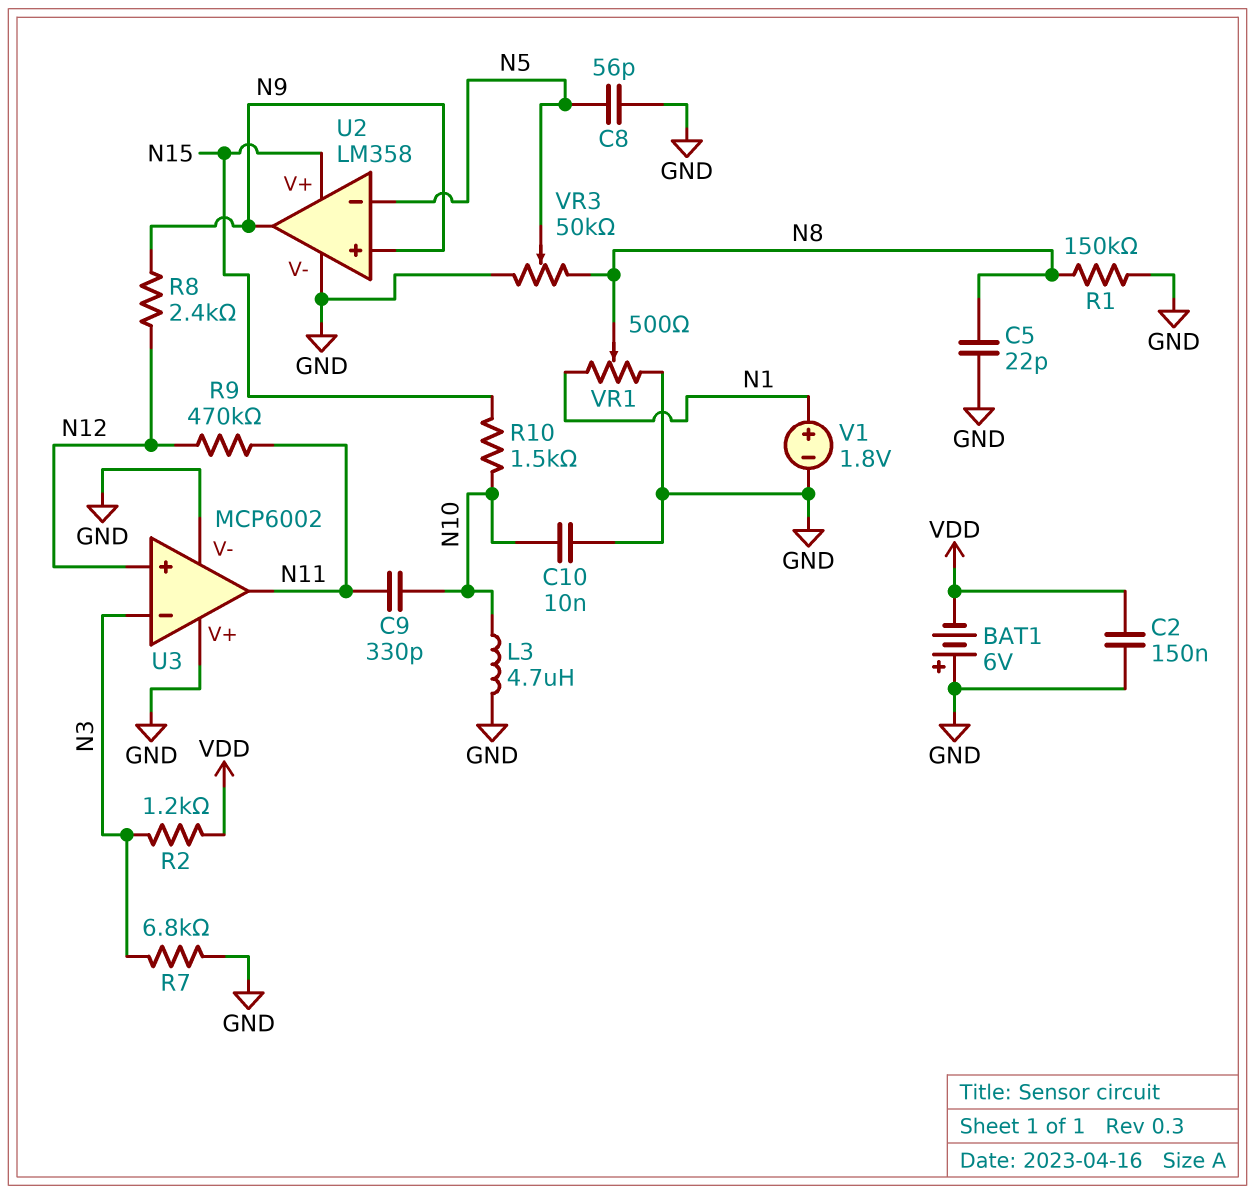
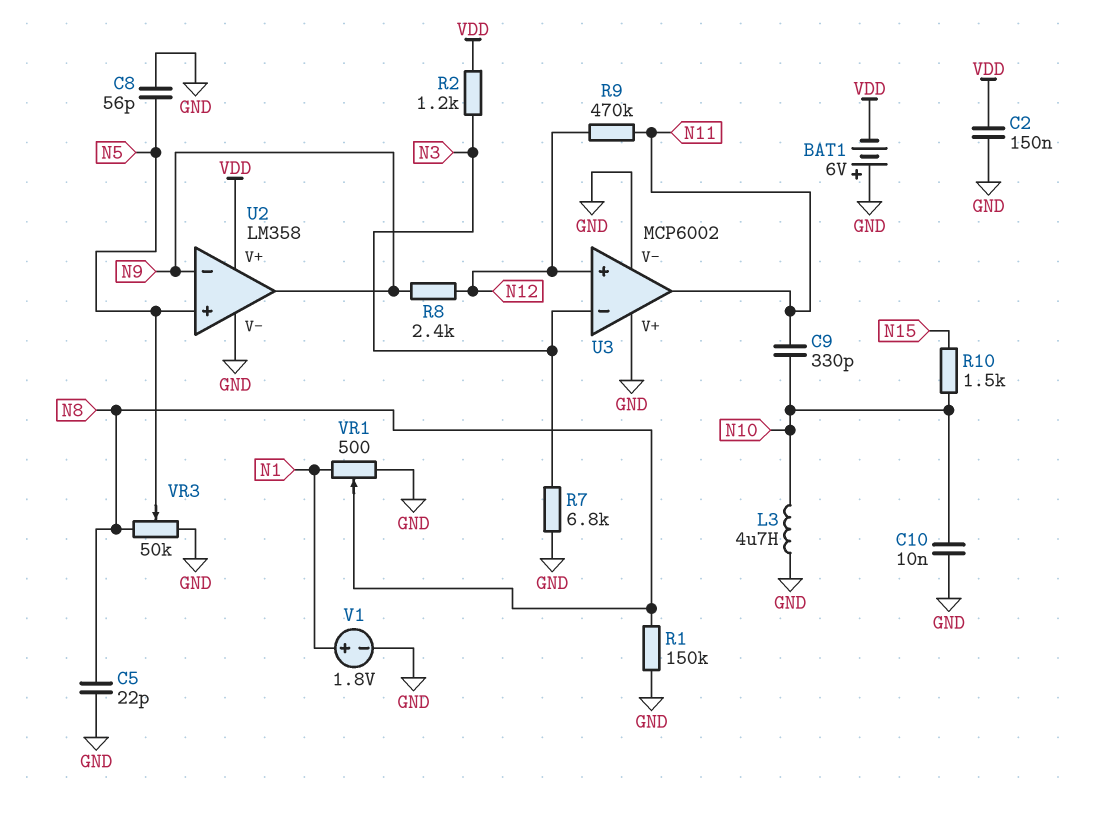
U2 pin V+: N15 -> VDD
U2 pin in+: N9 -> N5
U2 pin in-: N5 -> N9

